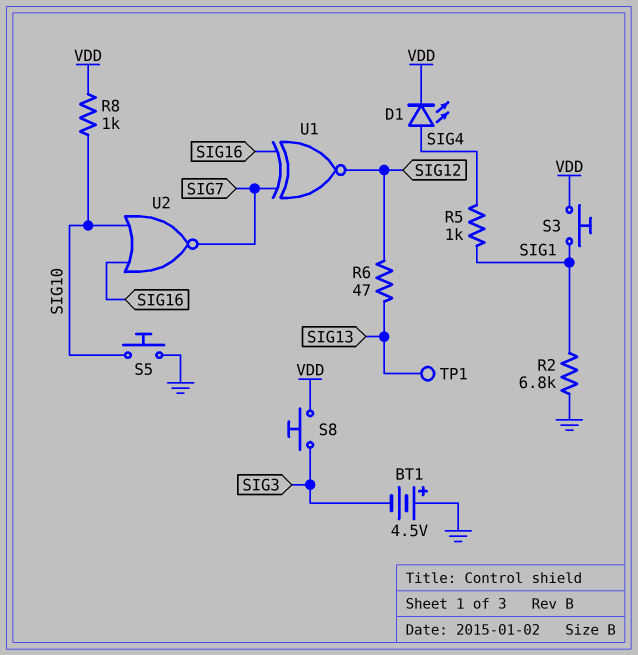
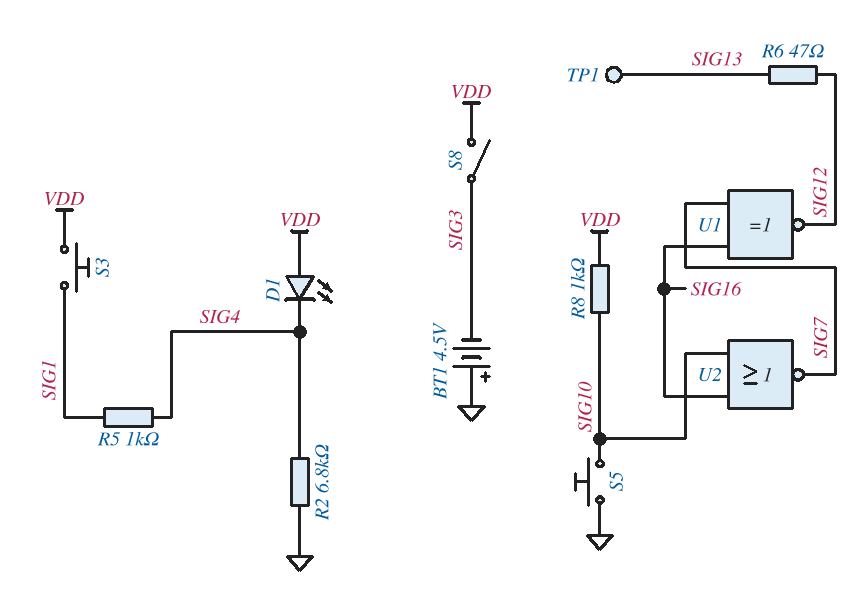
D1: LED (A SIG4, K VDD) -> LED (A VDD, K SIG4)
R2: 6.8k (GND, SIG1) -> 6.8k (GND, SIG4)
S8: button (SIG3, VDD) -> switch (SIG3, VDD)

